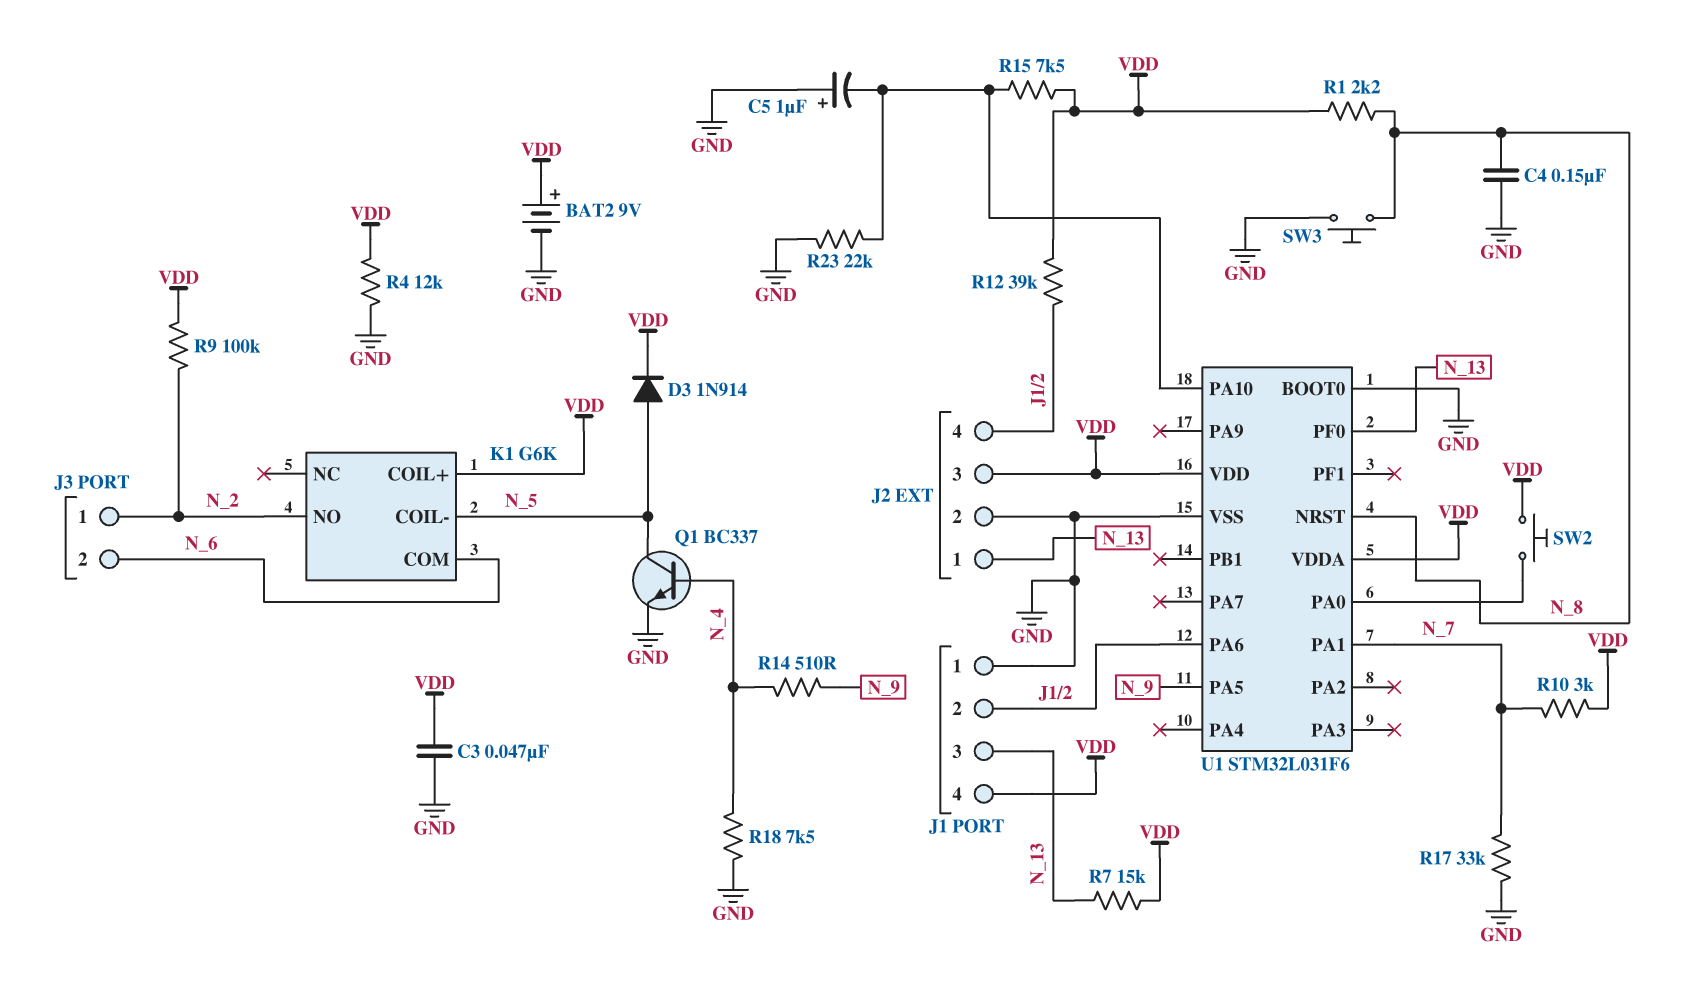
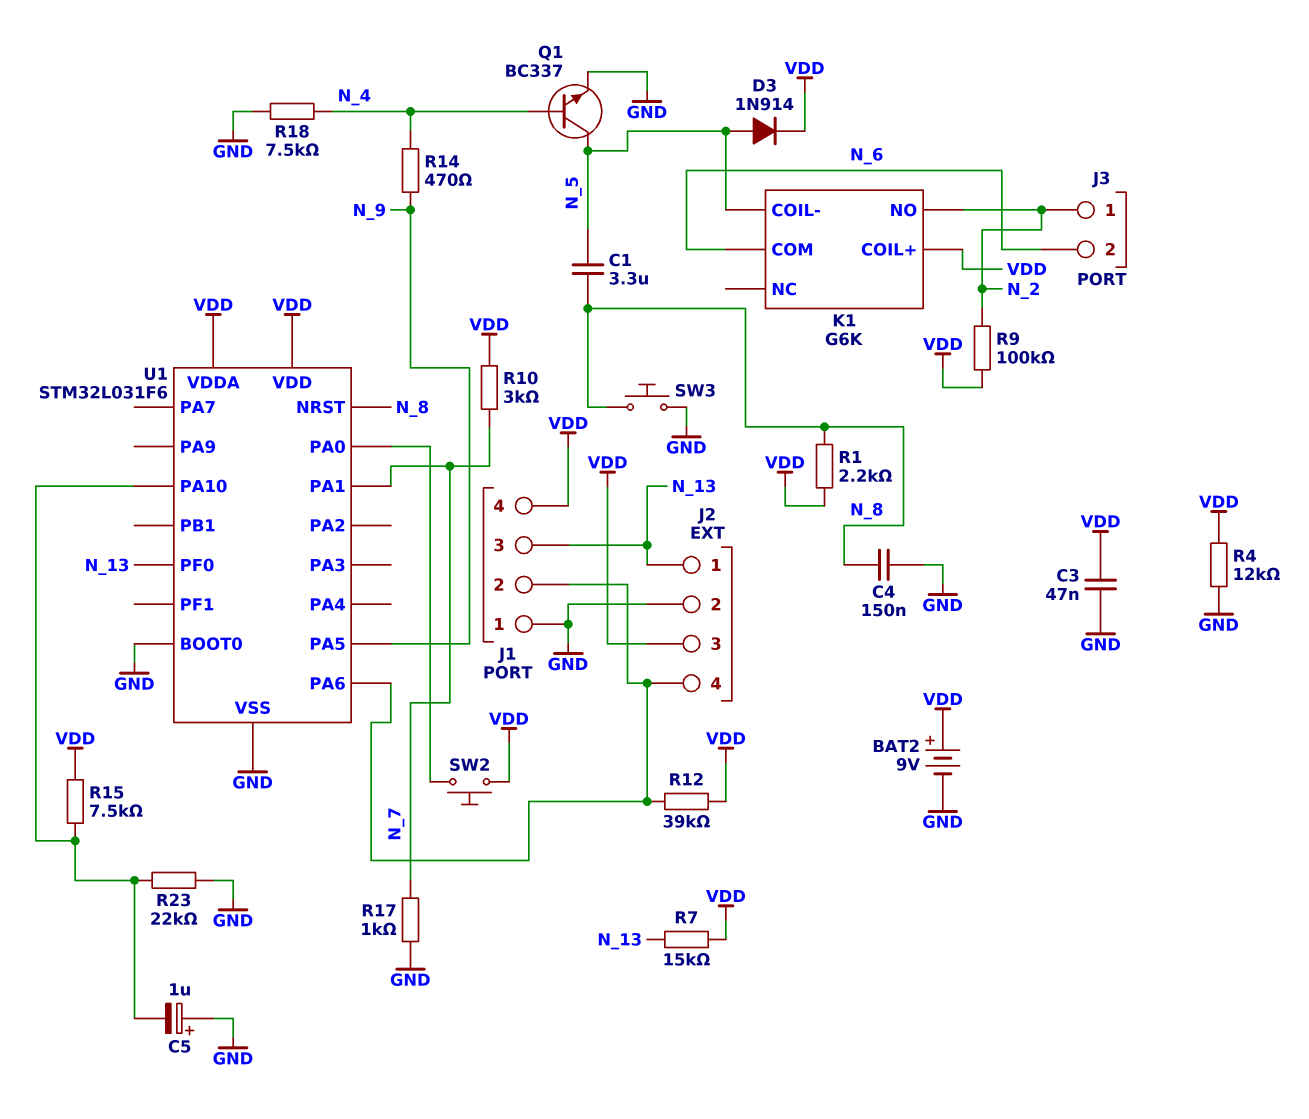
C1: none -> 3.3uF (N_5, N_8)
R14: 510 (N_4, N_9) -> 470 (N_4, N_9)
R17: 33k (GND, N_7) -> 1k (GND, N_7)

